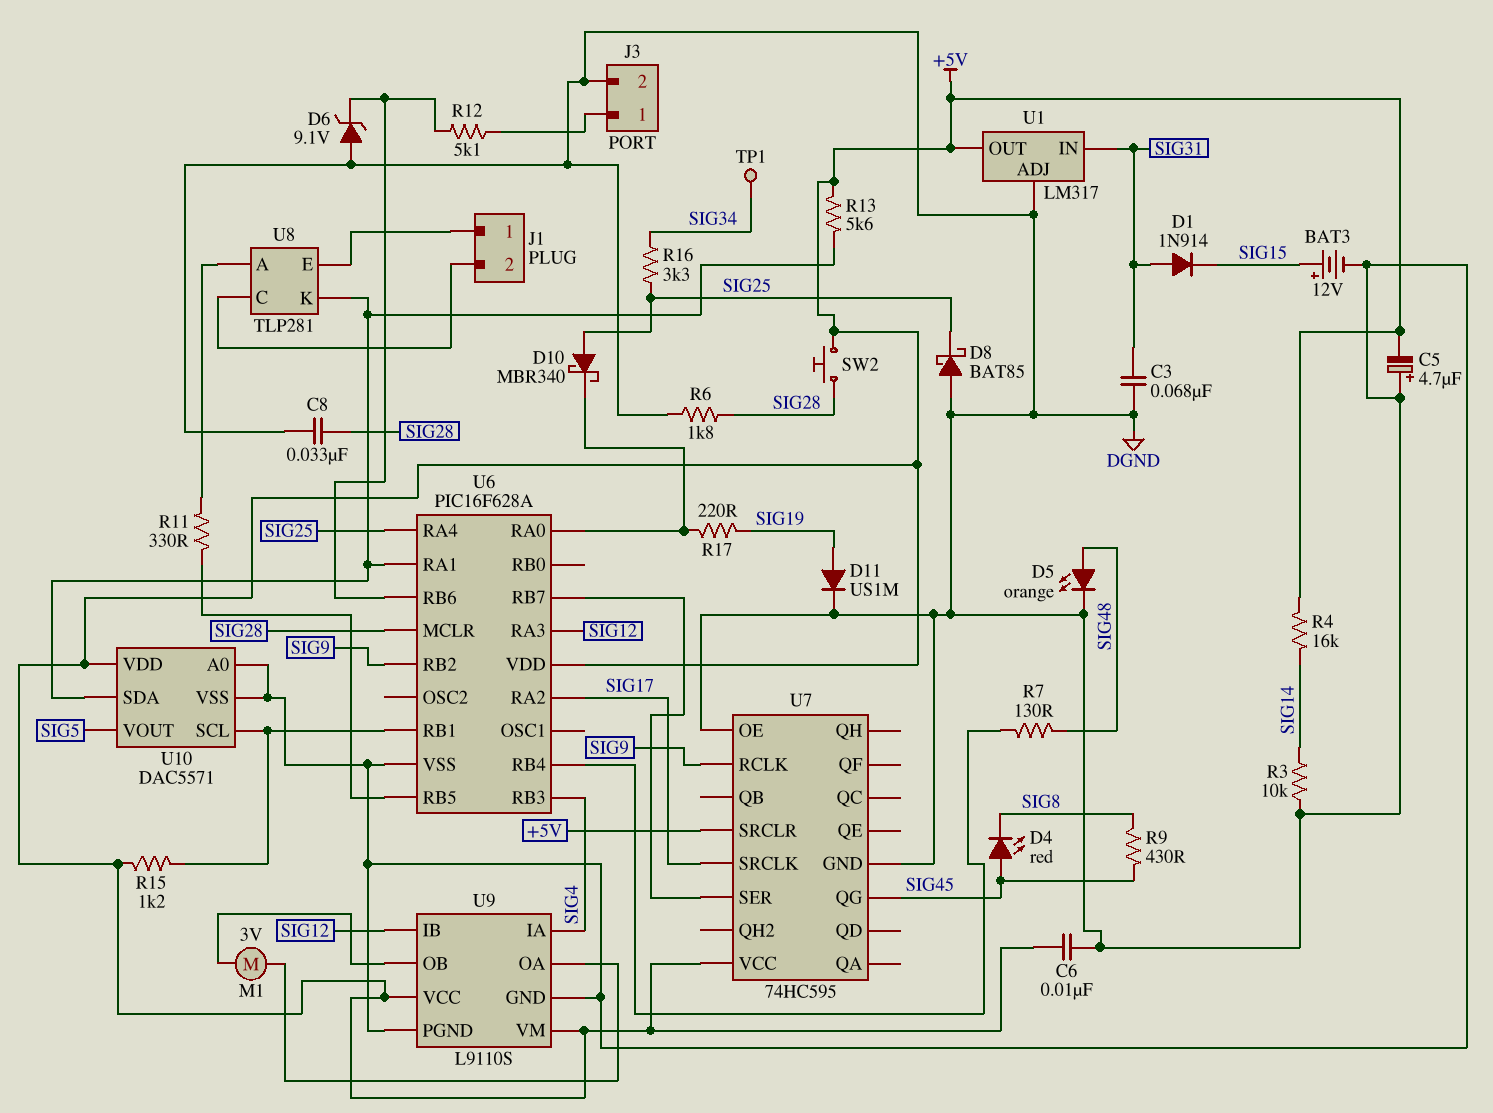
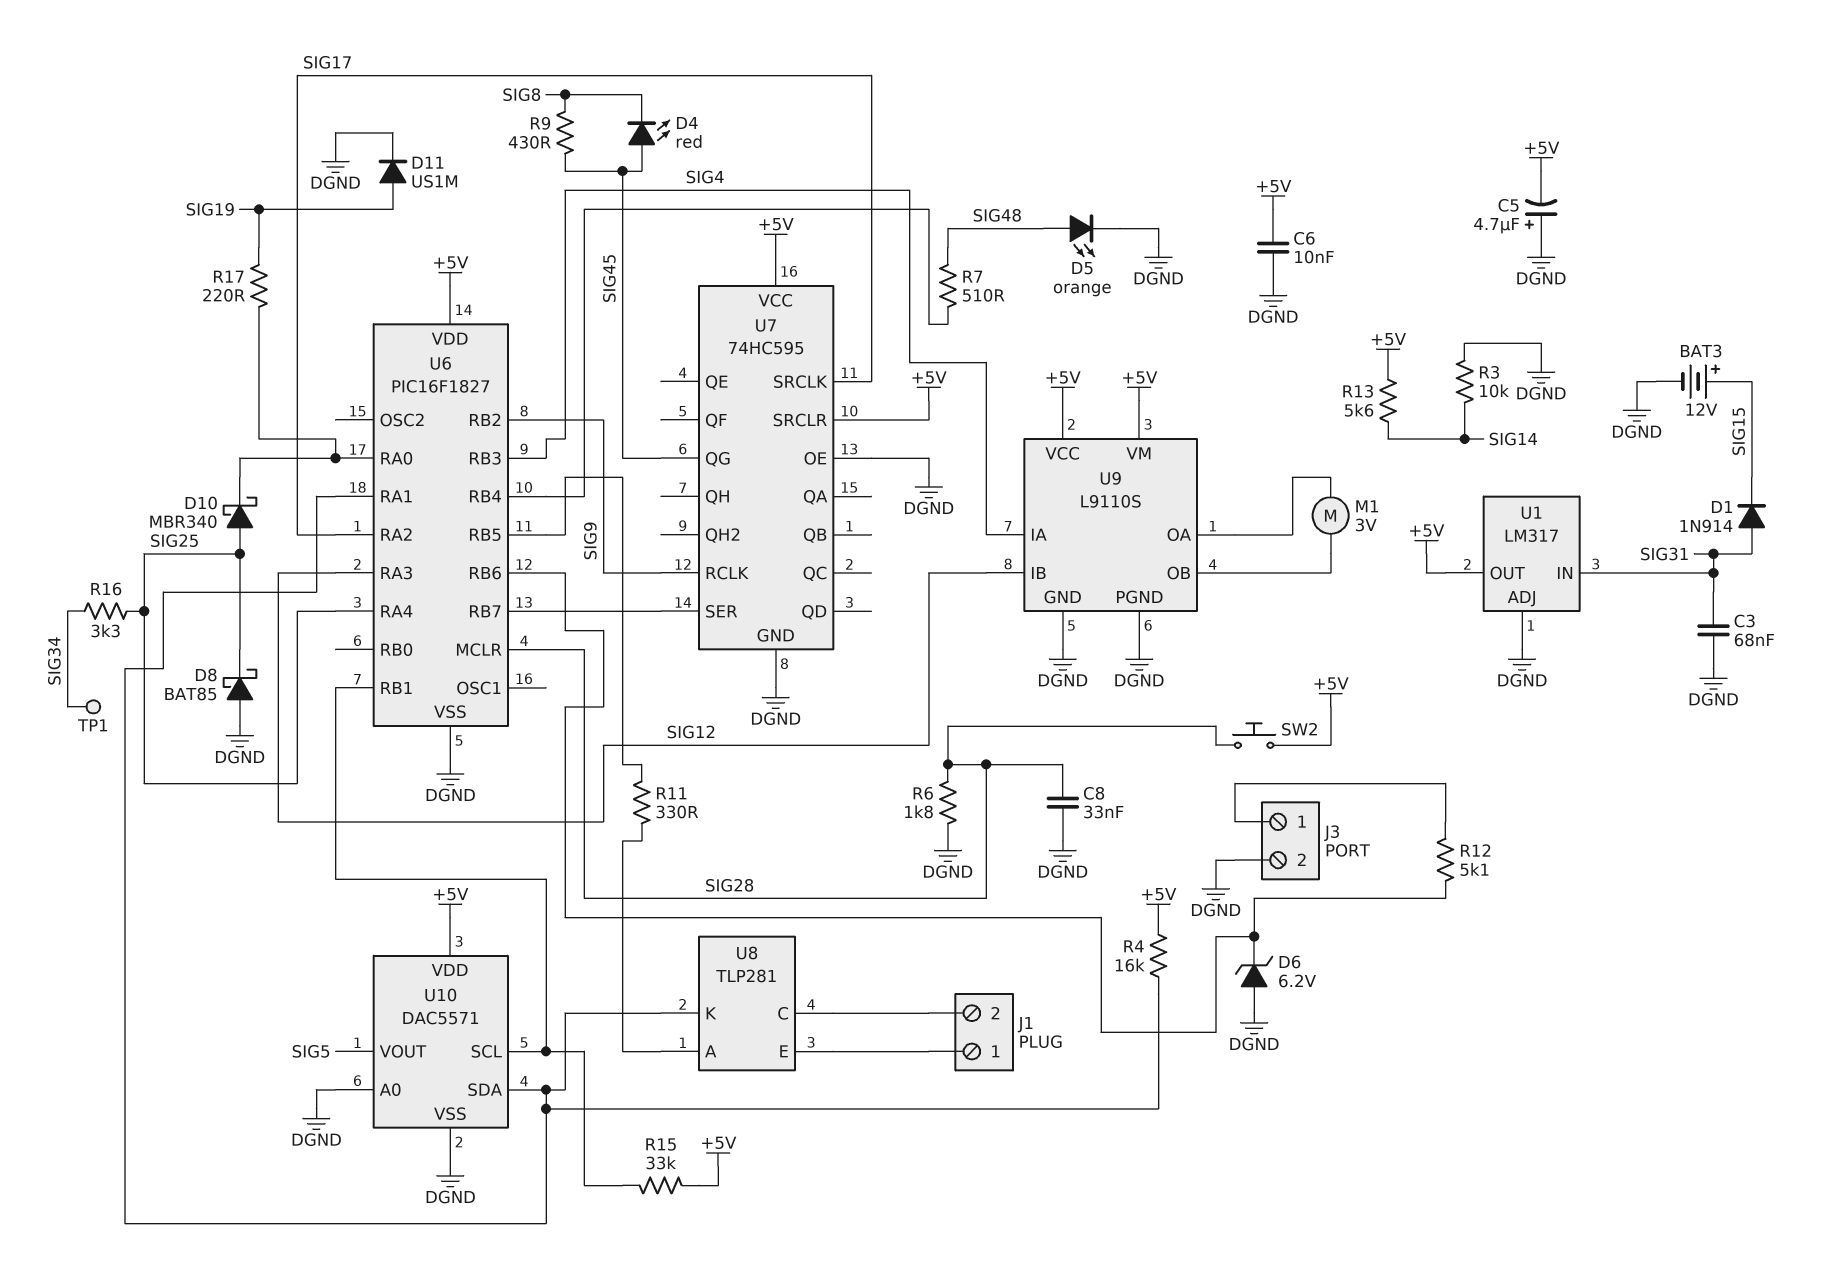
D6: zener 9.1V (A DGND, K U6/RB6) -> zener 6.2V (A DGND, K U6/RB6)
R4: 16k (+5V, SIG14) -> 16k (+5V, U6/RA1)
R7: 130 (SIG48, U6/RB4) -> 510 (SIG48, U6/RB4)
R13: 5.6k (+5V, U6/RA1) -> 5.6k (+5V, SIG14)
R15: 1.2k (+5V, U6/RB1) -> 33k (+5V, U6/RB1)
U6: PIC16F628A -> PIC16F1827

